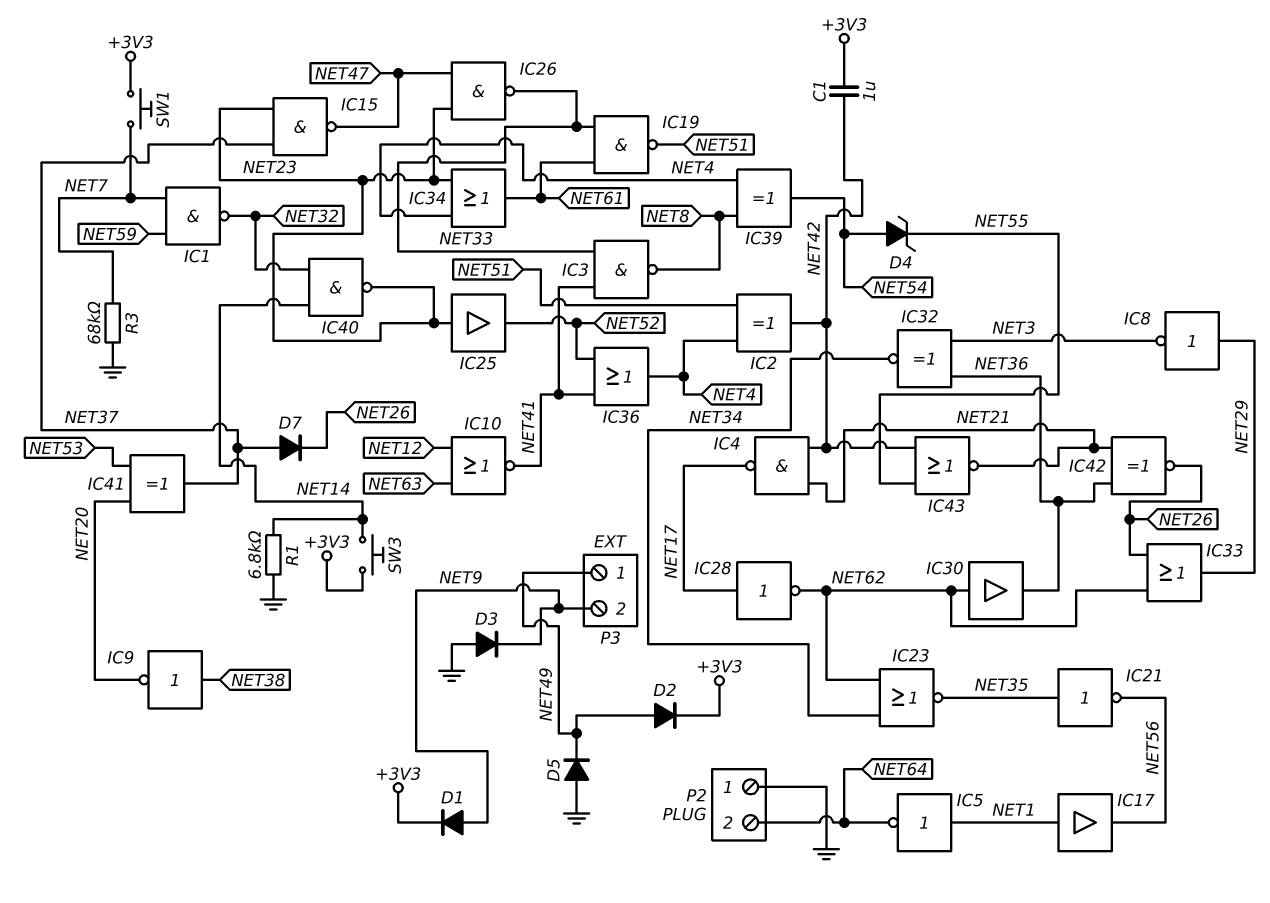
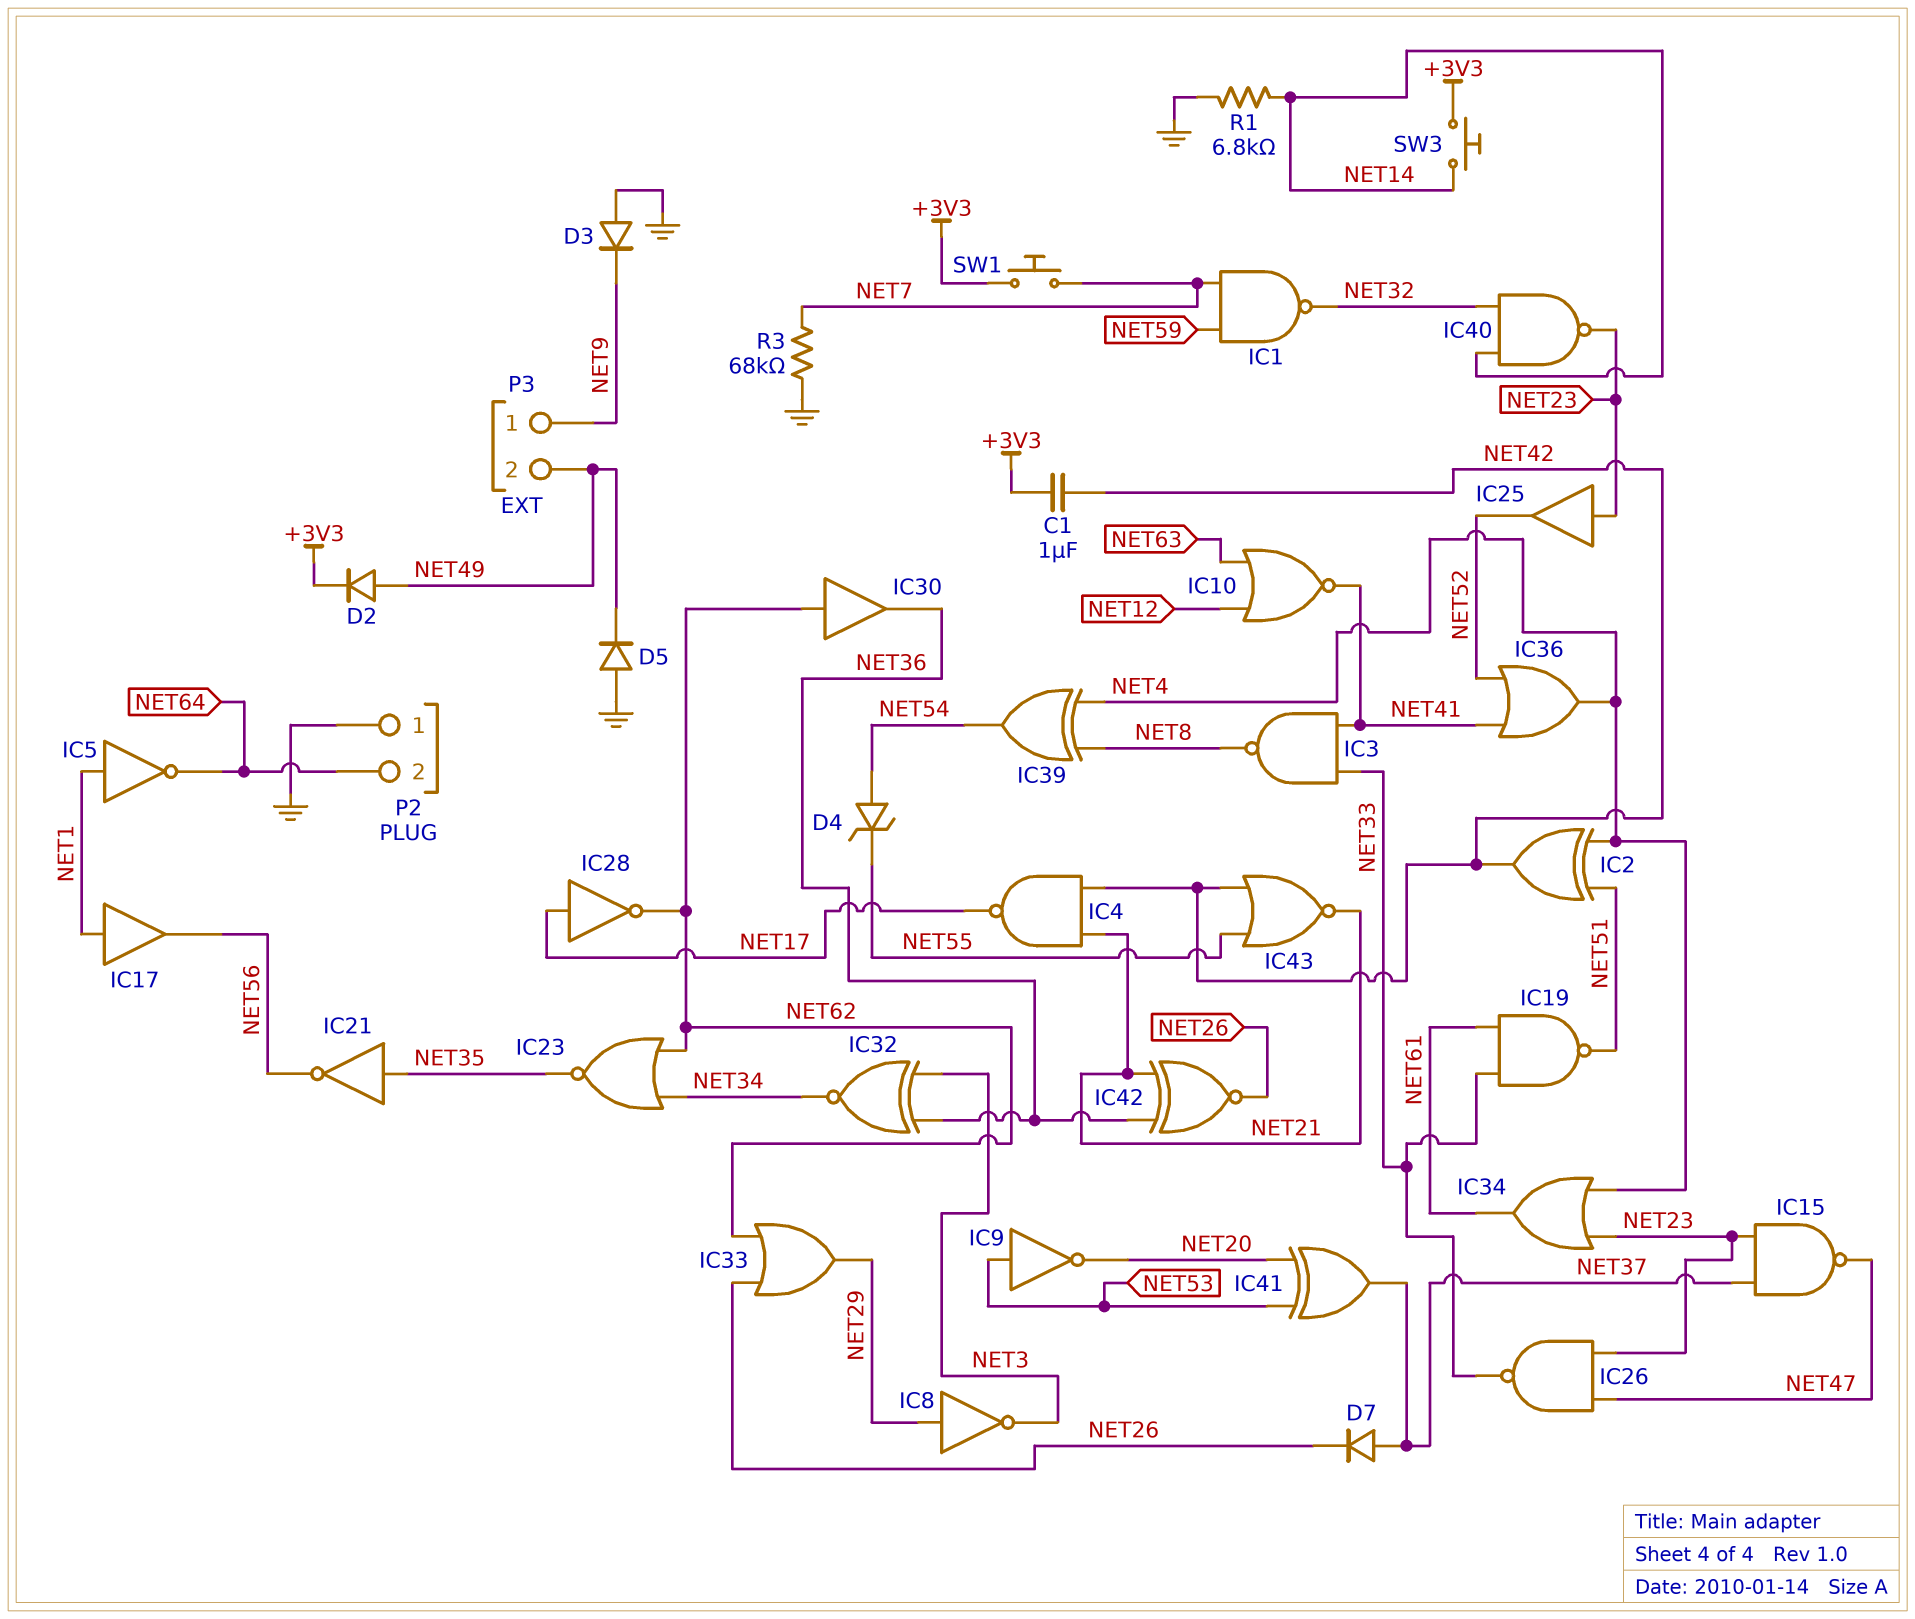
D1: diode (A NET9, K +3V3) -> none
IC9: NOT (in NET38, out NET20) -> NOT (in NET53, out NET20)
P3 pin 1: NET49 -> NET9
P3 pin 2: NET9 -> NET49

